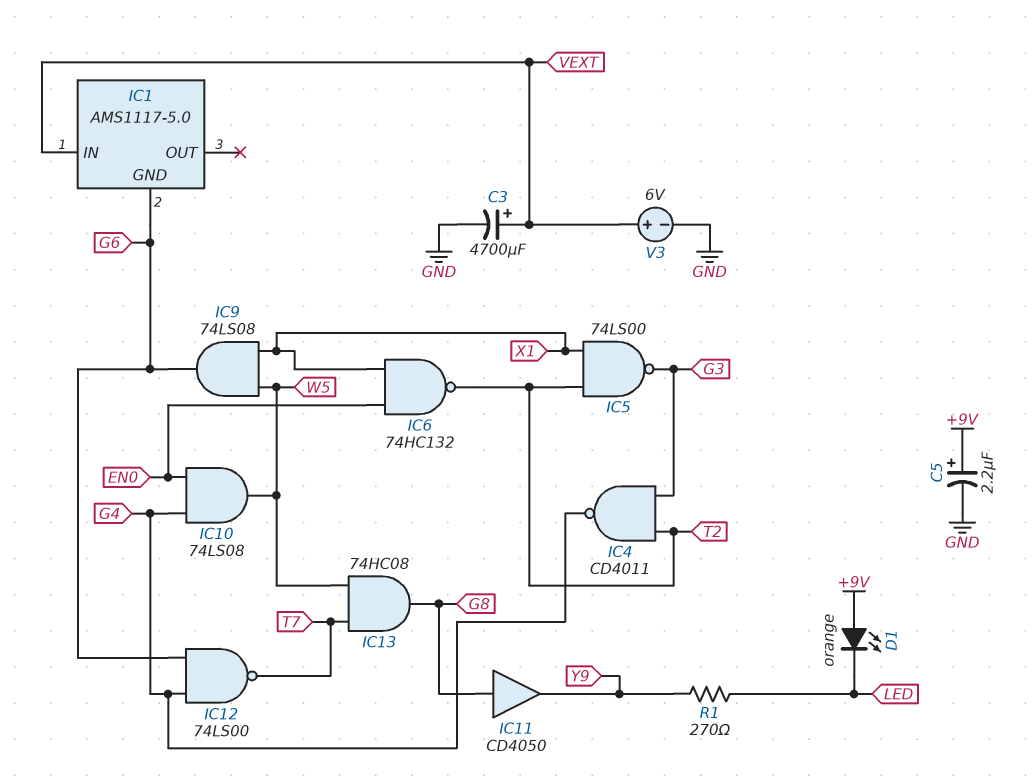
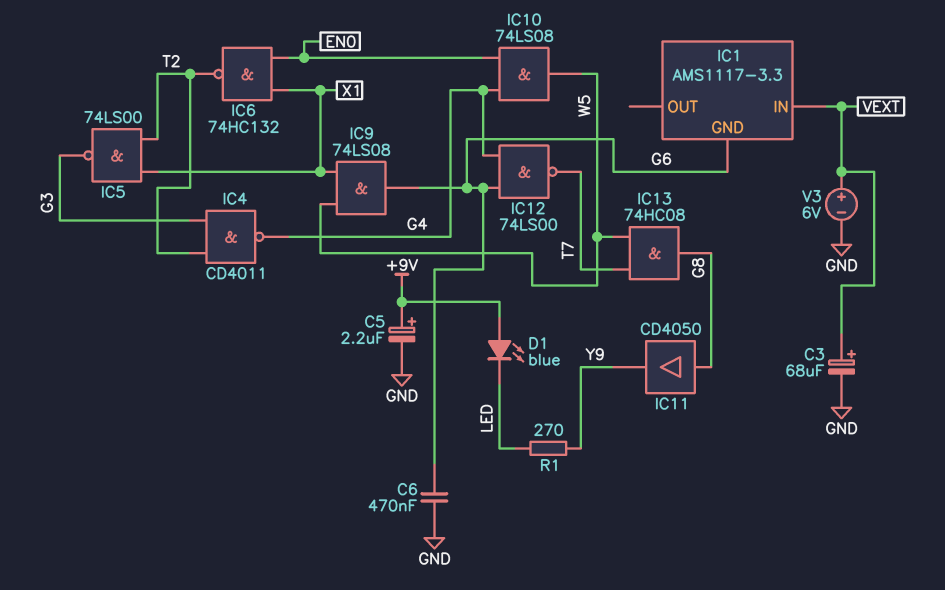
C3: 4700uF (plus VEXT, minus GND) -> 68uF (plus VEXT, minus GND)
C6: none -> 470nF (G6, GND)
D1: LED orange (A +9V, K LED) -> LED blue (A +9V, K LED)
IC1: AMS1117-5.0 -> AMS1117-3.3

